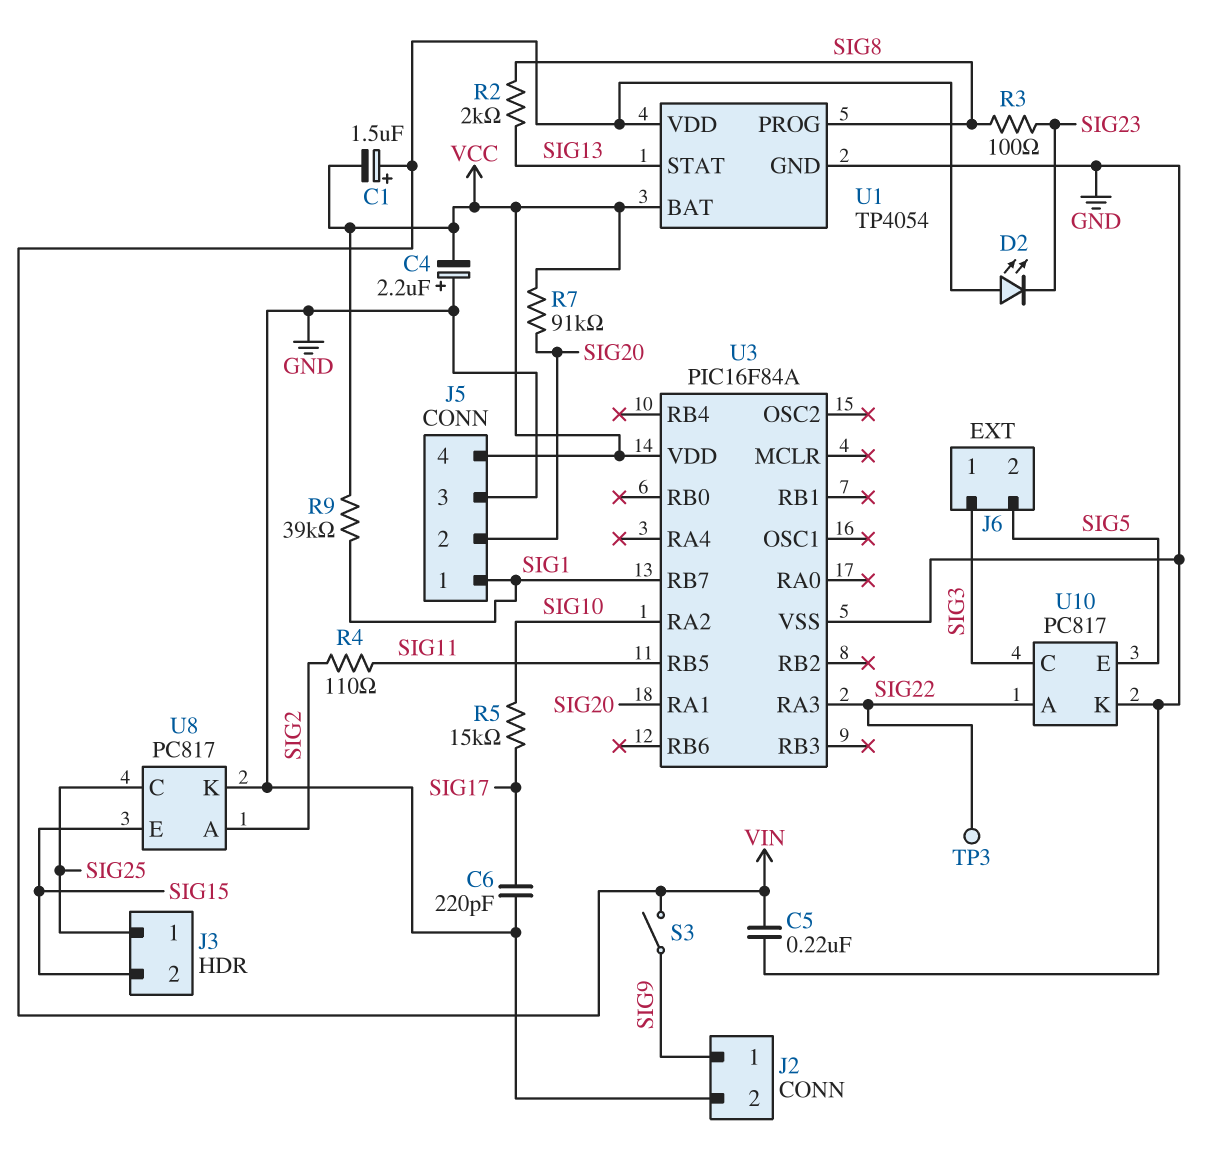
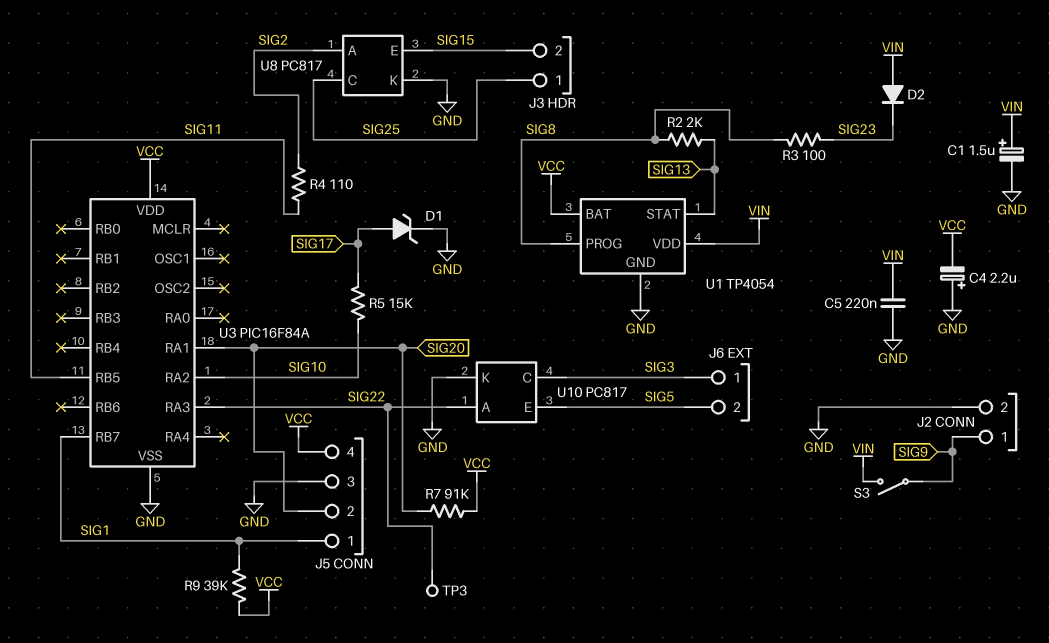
C1: 1.5uF (plus VIN, minus VCC) -> 1.5uF (plus VIN, minus GND)
C6: 220pF (GND, SIG17) -> none
D1: none -> zener (A SIG17, K GND)
D2: LED (A VIN, K SIG23) -> diode (A VIN, K SIG23)

